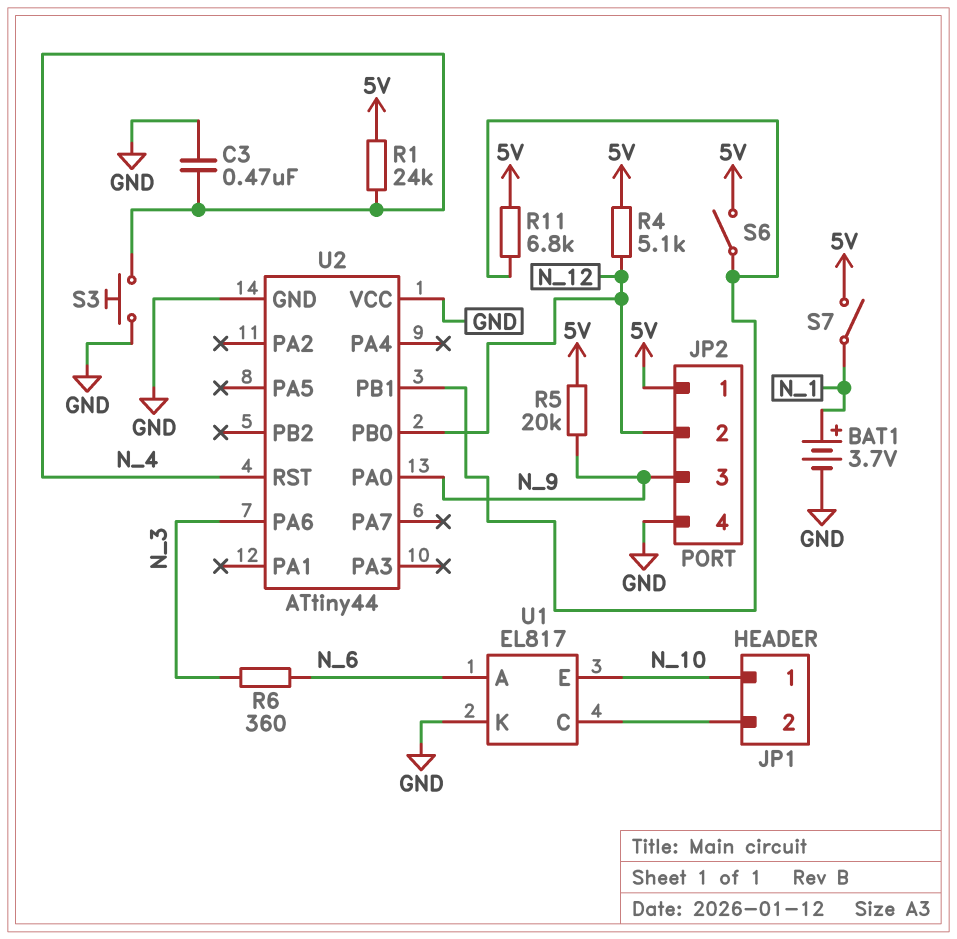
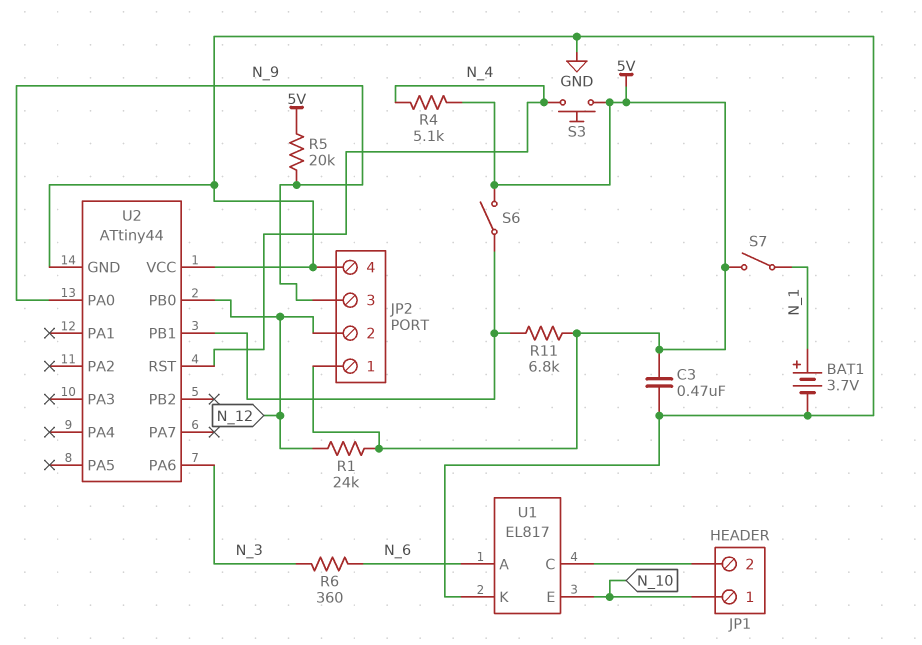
C3: 470nF (GND, N_4) -> 470nF (5V, GND)
R1: 24k (5V, N_4) -> 24k (5V, N_12)
R4: 5.1k (5V, N_12) -> 5.1k (5V, N_4)
S3: button (GND, N_4) -> button (5V, N_4)

